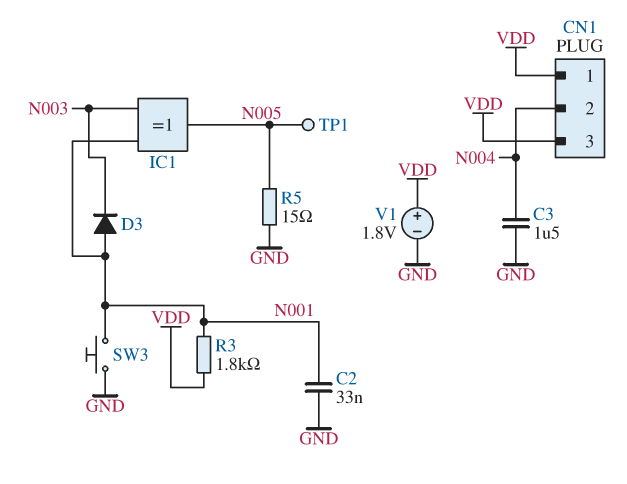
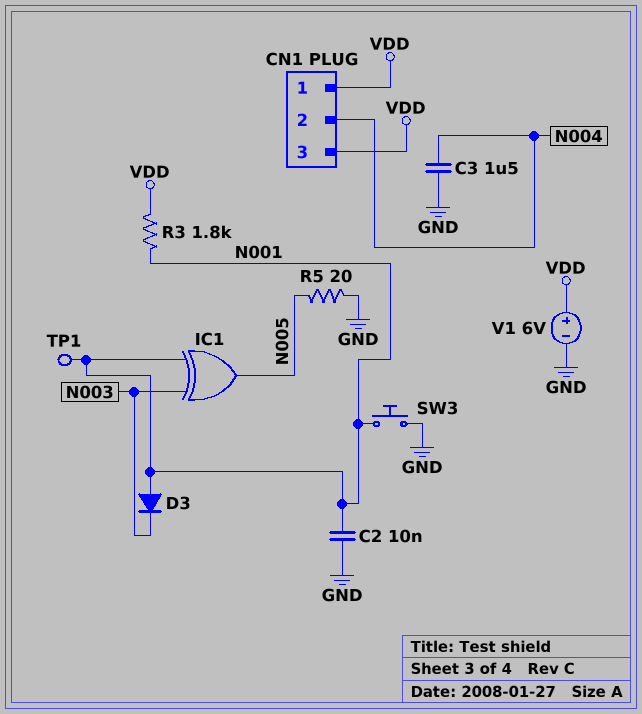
C2: 33nF (GND, N001) -> 10nF (GND, N001)
R5: 15 (GND, N005) -> 20 (GND, N005)
TP1: test point (N005) -> test point (N001)
V1: 1.8V (plus VDD, minus GND) -> 6V (plus VDD, minus GND)

